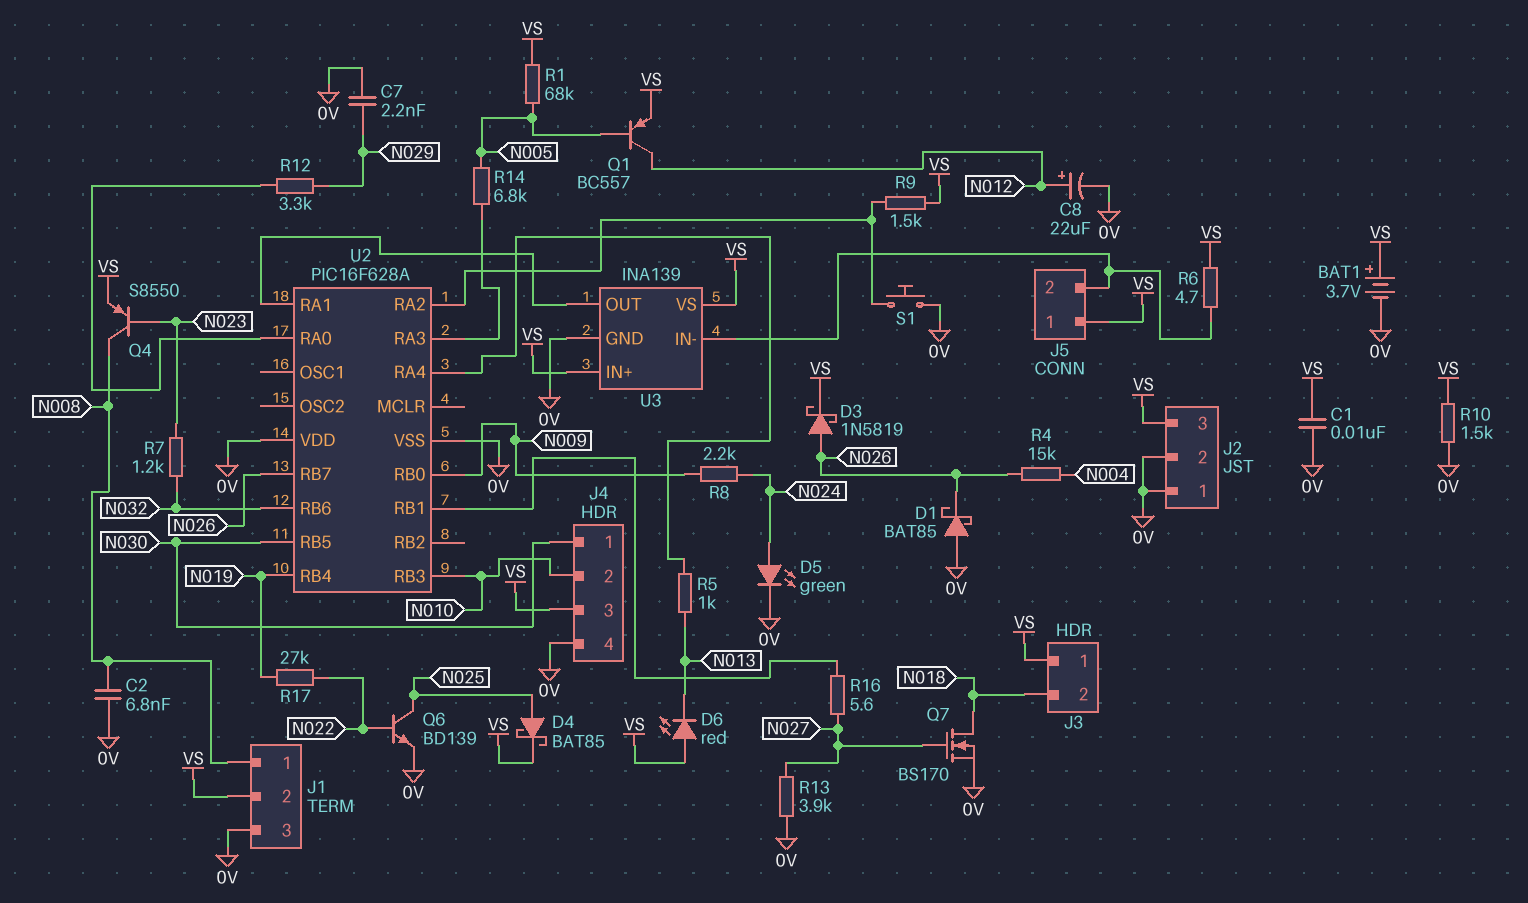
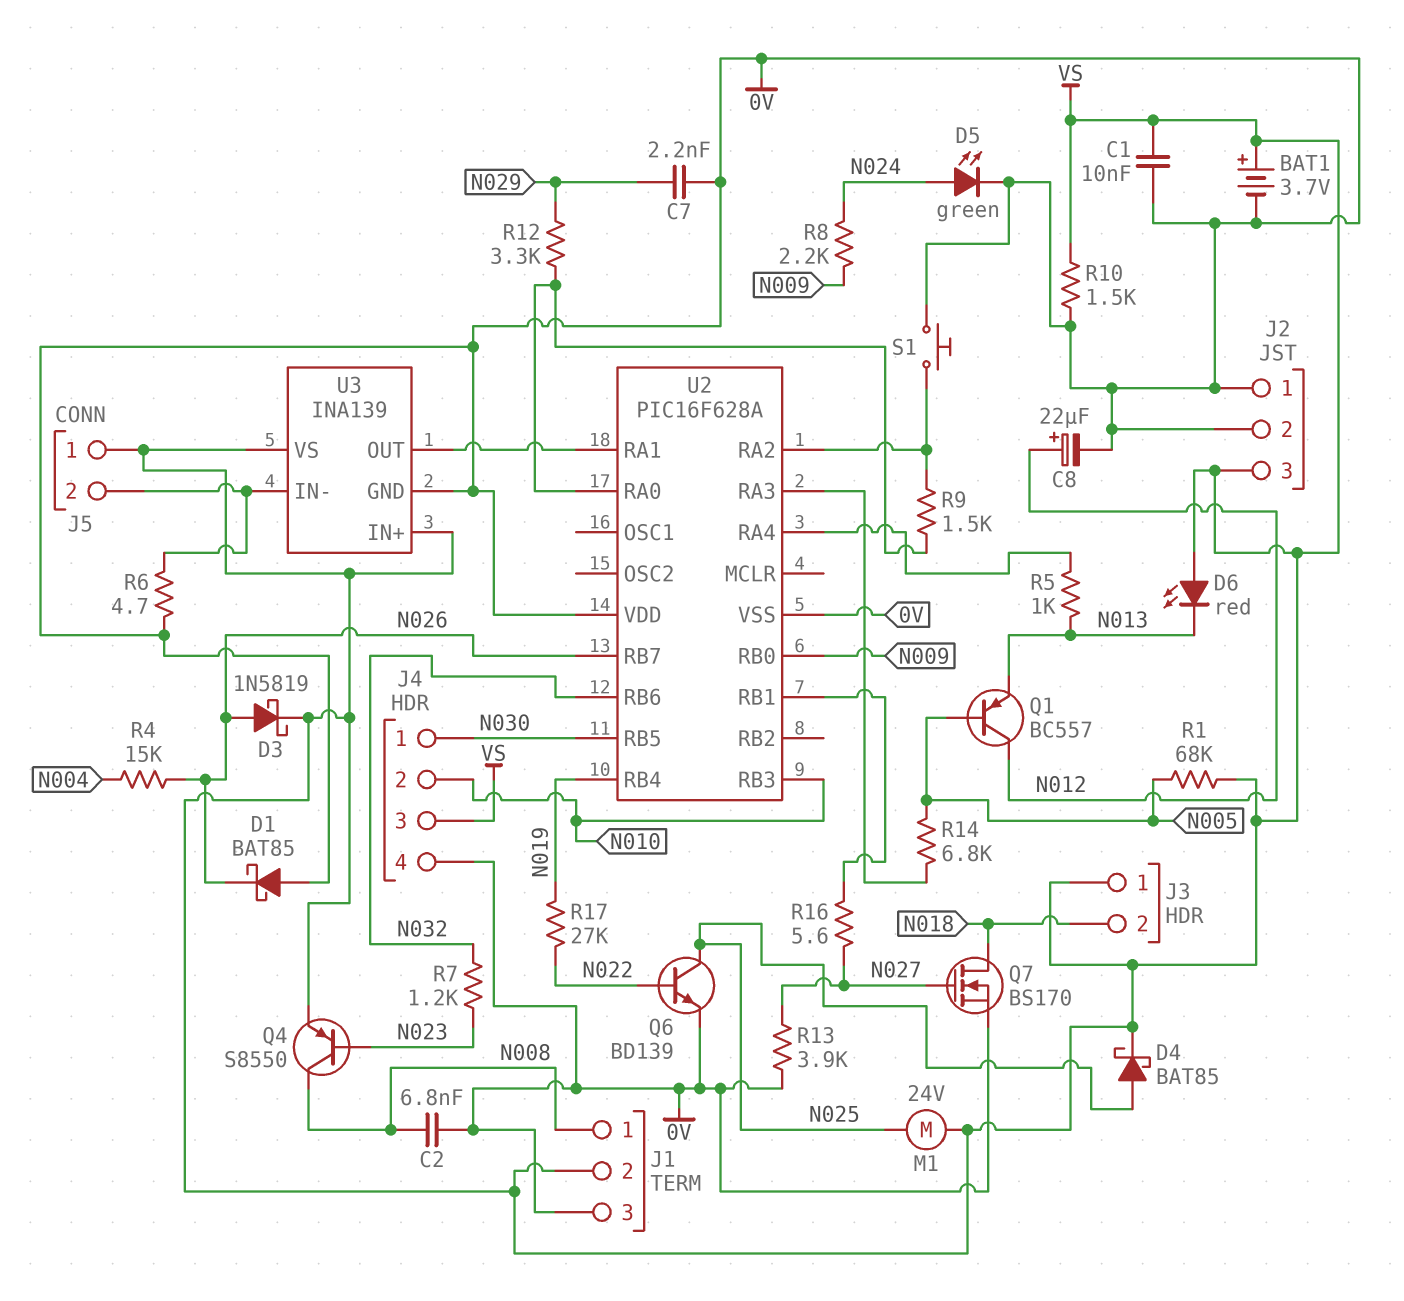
M1: none -> motor 24V (N025, VS)
Q1: PNP BC557 (B N005, C N012, E VS) -> PNP BC557 (B N005, C N012, E N013)
R6: 4.7 (J5/2, VS) -> 4.7 (0V, J5/2)
R9: 1.5k (U2/RA2, VS) -> 1.5k (U2/RA0, U2/RA2)

